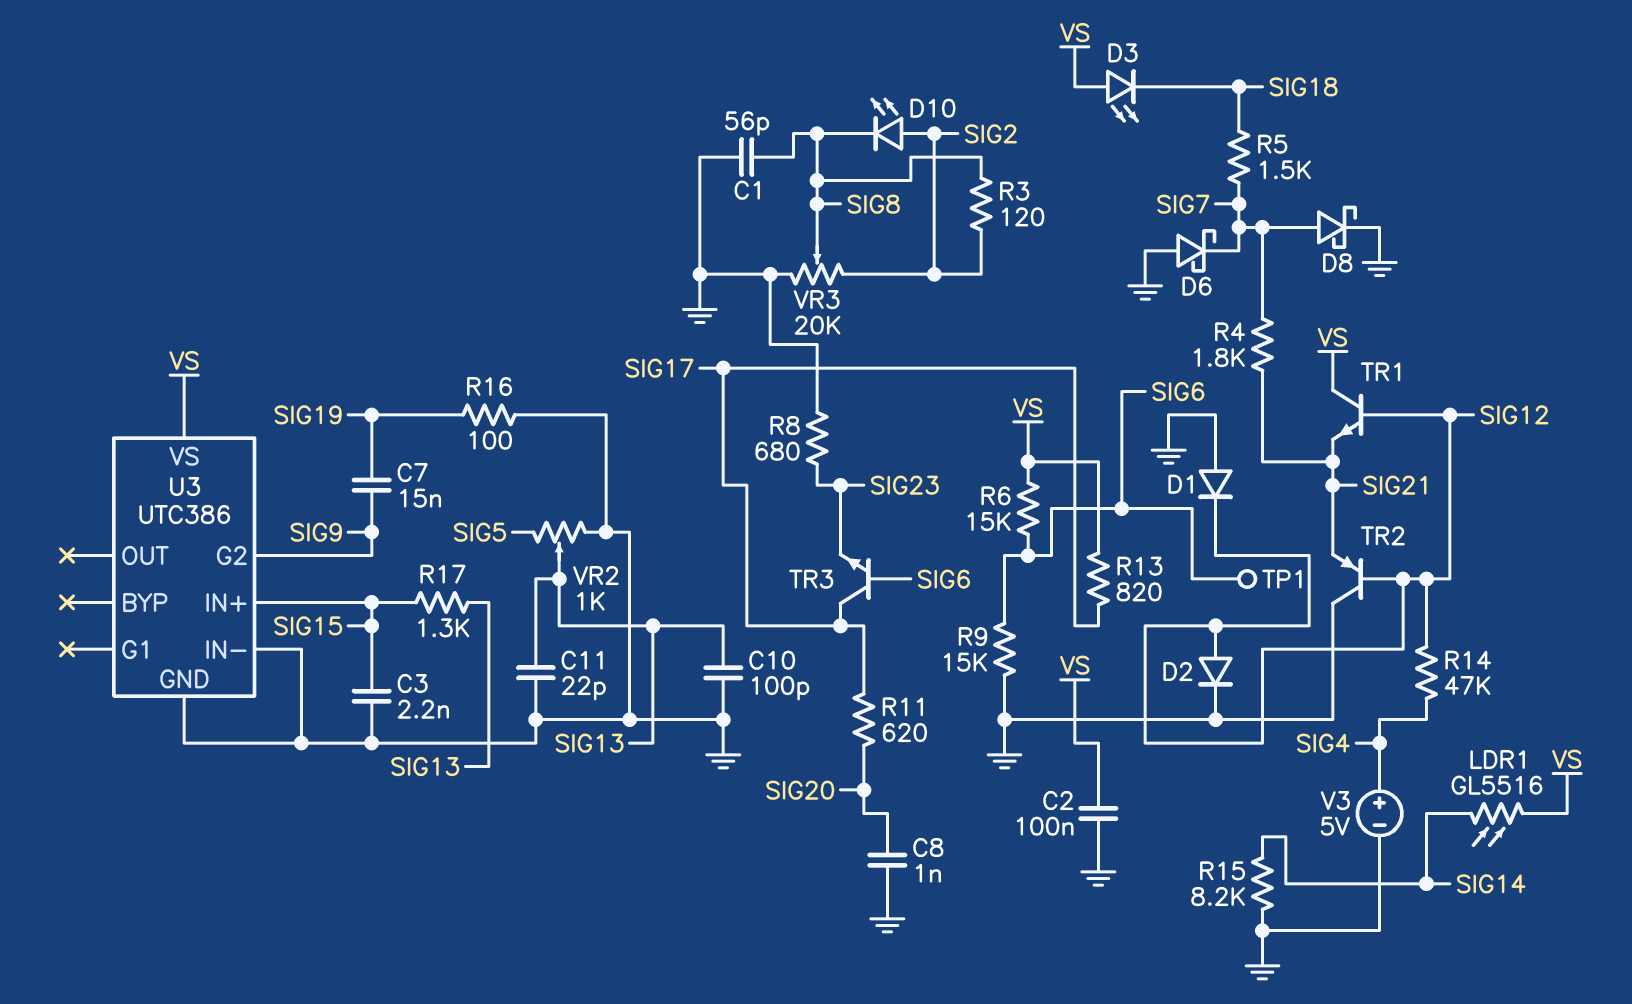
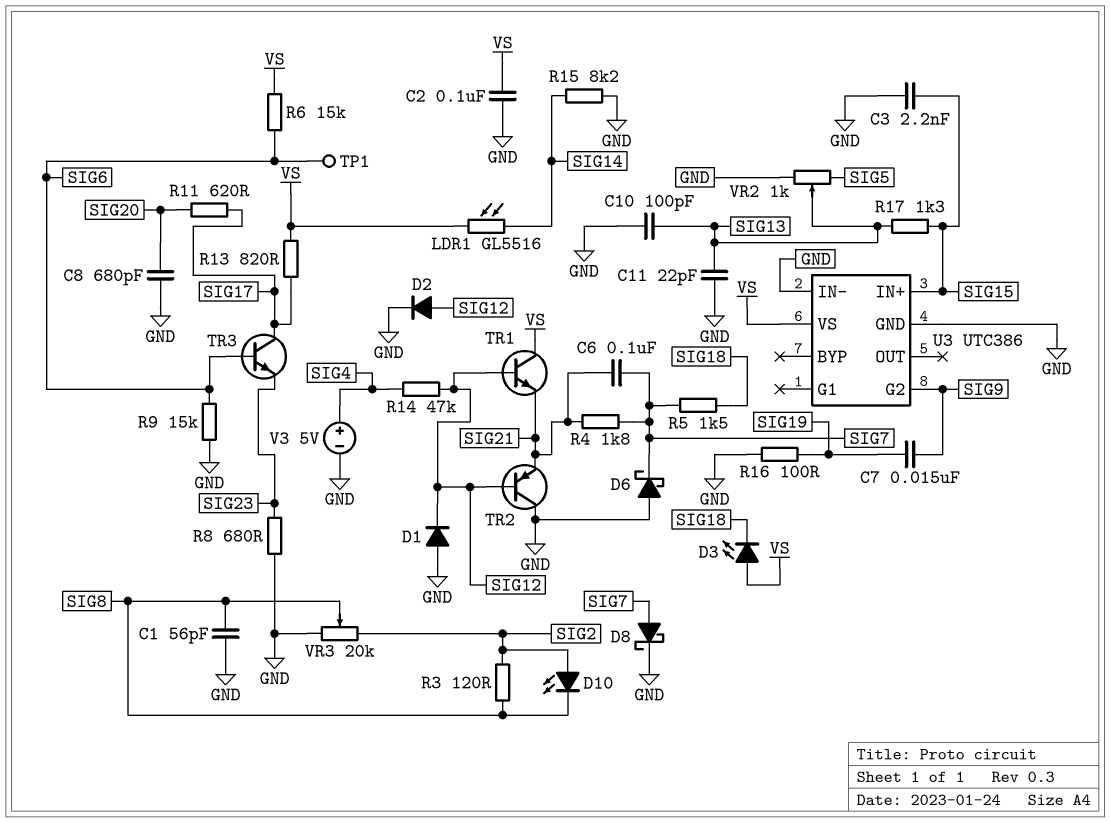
C6: none -> 100nF (SIG7, SIG21)
C8: 1nF (GND, SIG20) -> 680pF (GND, SIG20)

